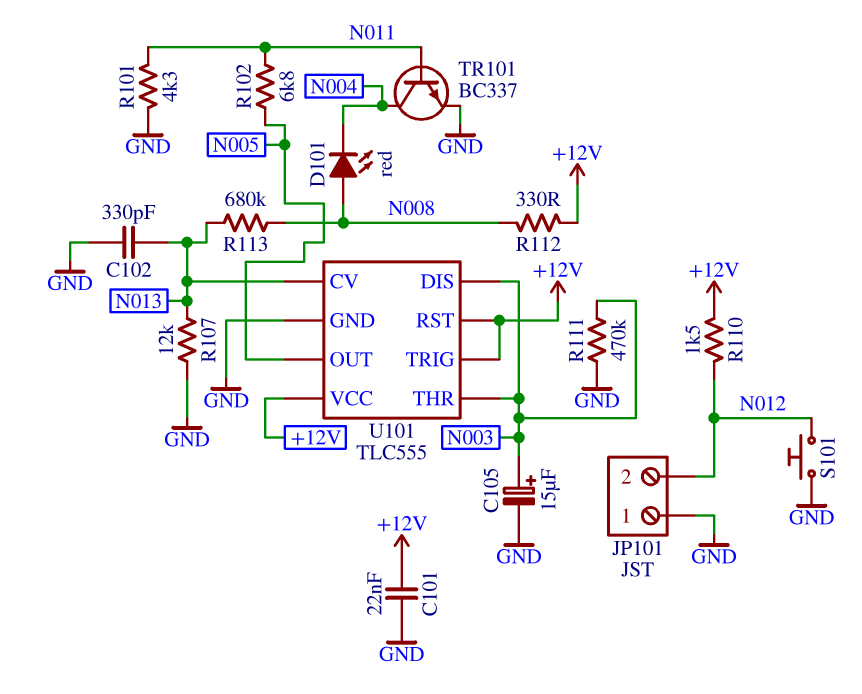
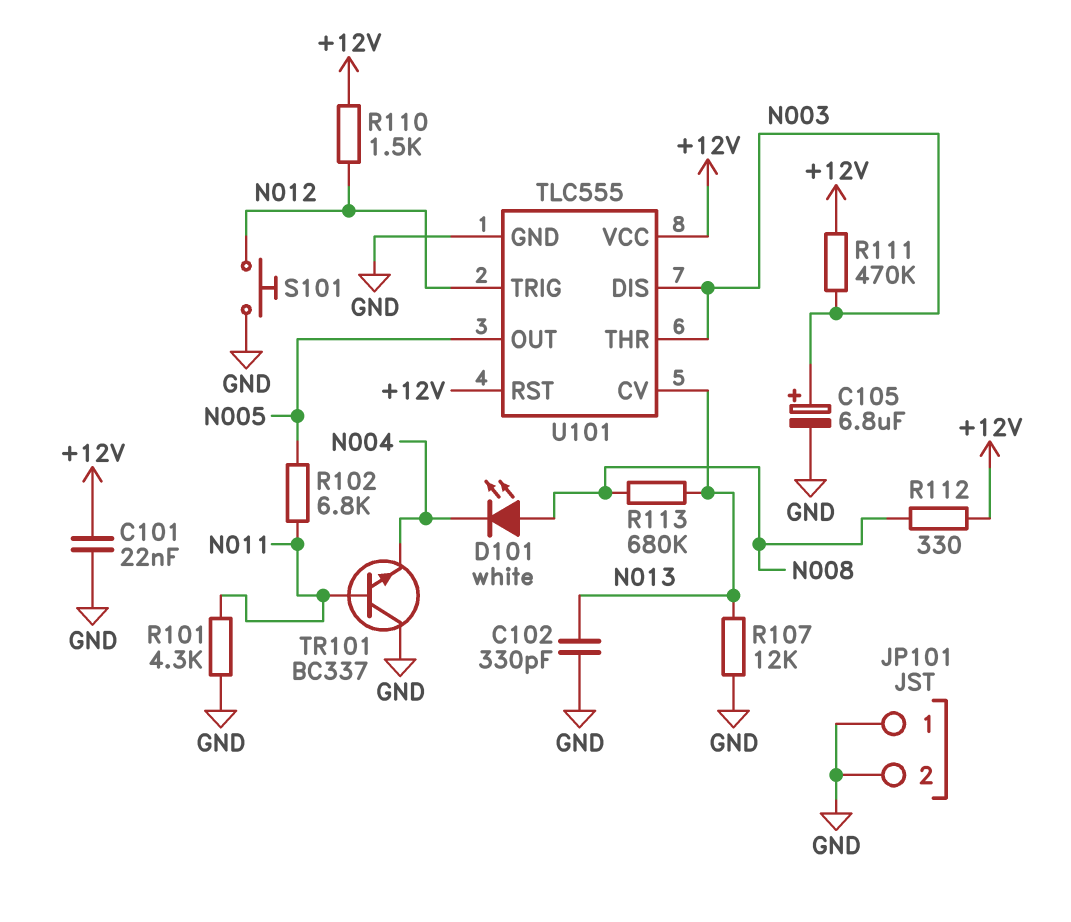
C105: 15uF (plus N003, minus GND) -> 6.8uF (plus N003, minus GND)
D101: LED red (A N008, K N004) -> LED white (A N008, K N004)
JP101 pin 2: N012 -> GND
R111: 470k (GND, N003) -> 470k (+12V, N003)
TR101: NPN BC337 (B N011, C N004, E GND) -> NPN BC337 (B N011, C GND, E N004)
U101 pin TRIG: +12V -> N012

